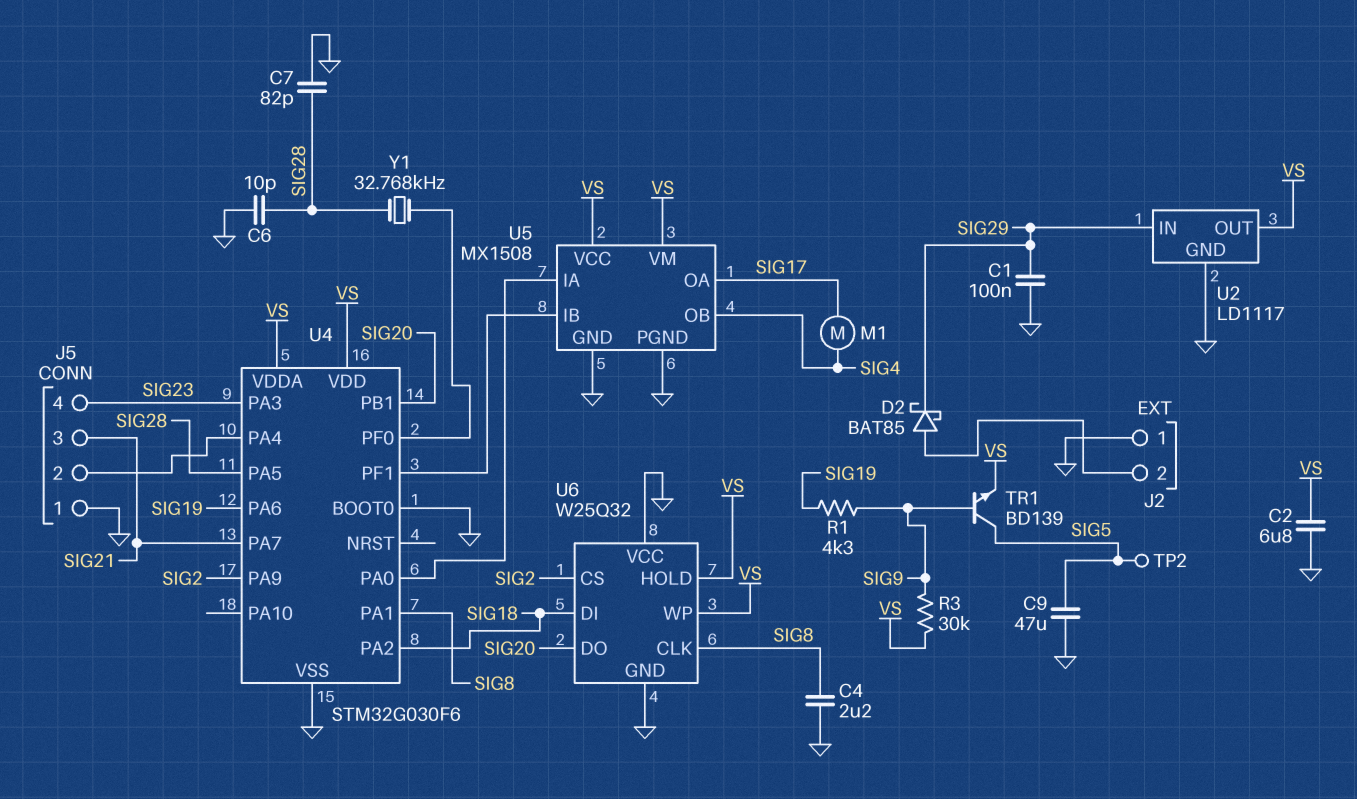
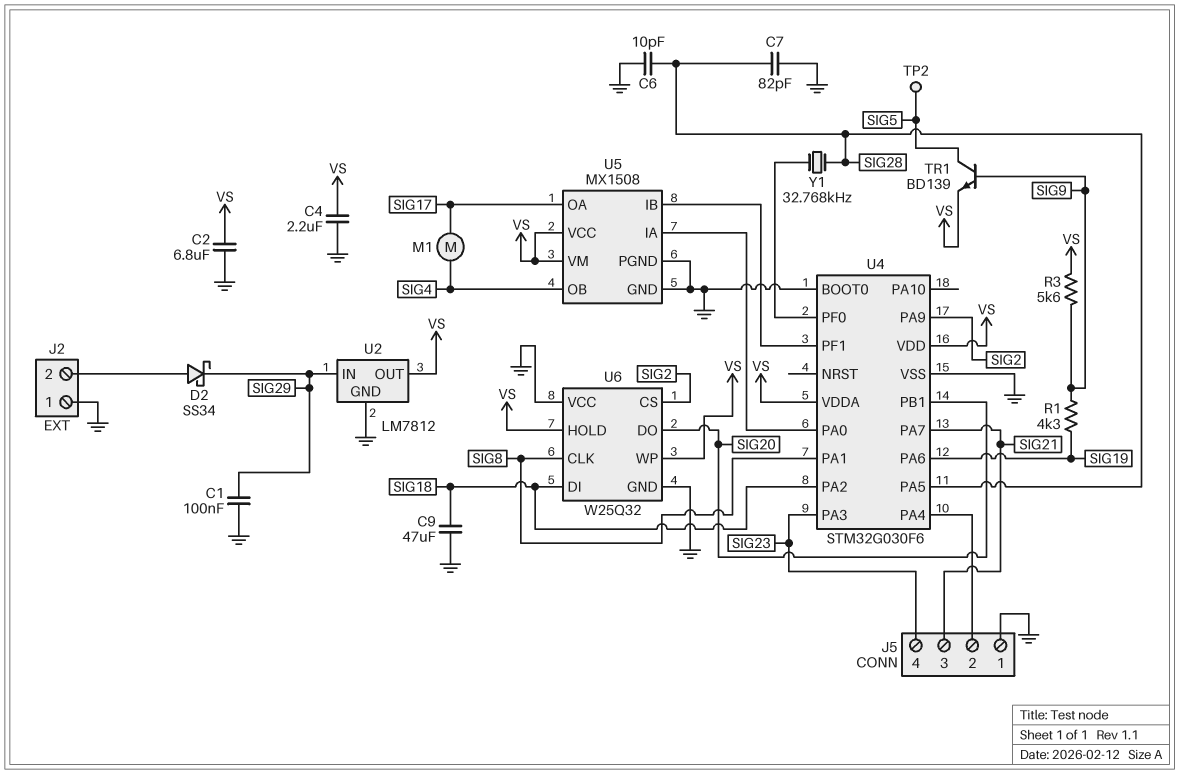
C4: 2.2uF (GND, SIG8) -> 2.2uF (GND, VS)
C9: 47uF (GND, SIG5) -> 47uF (GND, SIG18)
D2: schottky BAT85 (A J2/2, K SIG29) -> schottky SS34 (A J2/2, K SIG29)
R3: 30k (SIG9, VS) -> 5.6k (SIG9, VS)
U2: LD1117 -> LM7812

